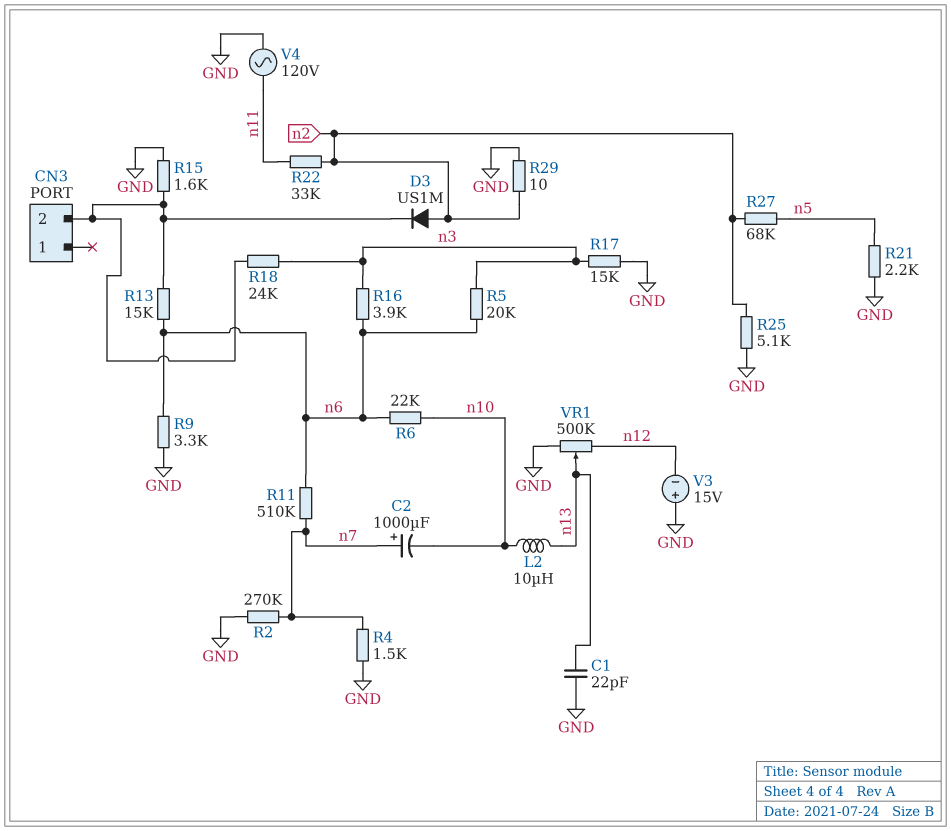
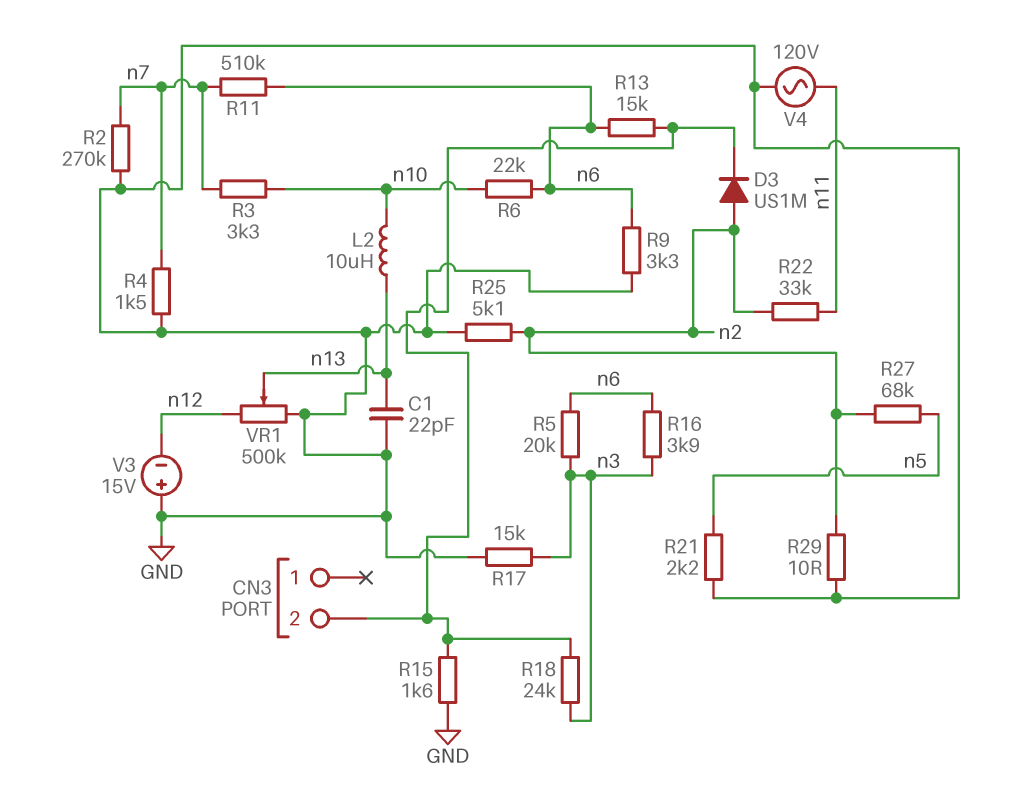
C2: 1000uF (plus n7, minus n10) -> none
R3: none -> 3.3k (n7, n10)

